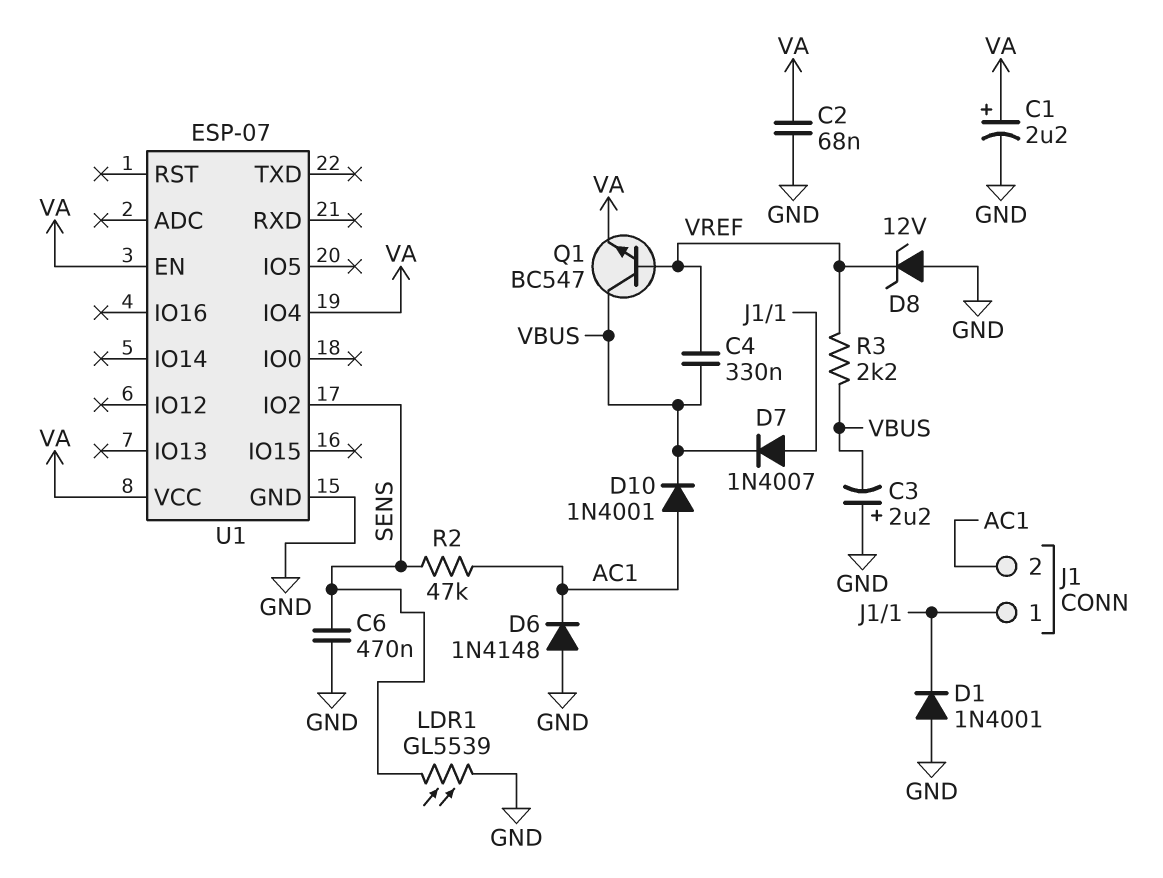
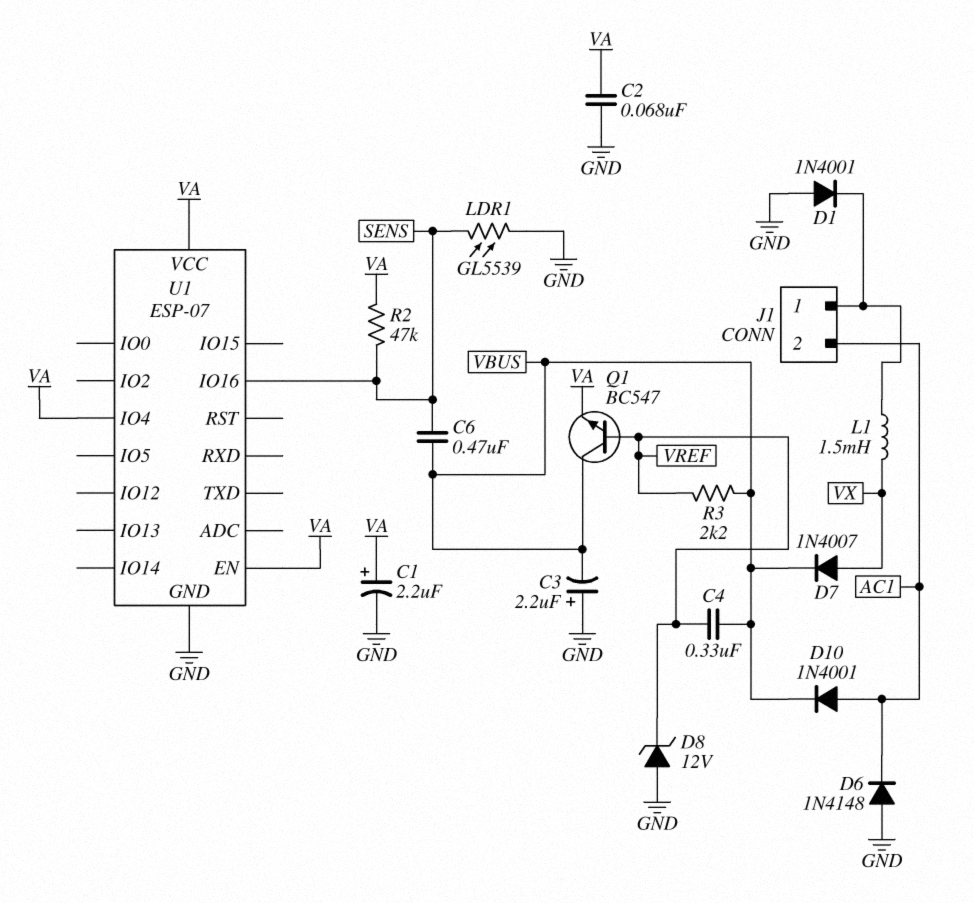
C6: 470nF (GND, SENS) -> 470nF (SENS, VBUS)
D7: diode 1N4007 (A J1/1, K VBUS) -> diode 1N4007 (A VX, K VBUS)
L1: none -> 1.5mH (J1/1, VX)
R2: 47k (AC1, SENS) -> 47k (SENS, VA)
U1 pin IO2: SENS -> none
U1 pin IO16: none -> SENS

